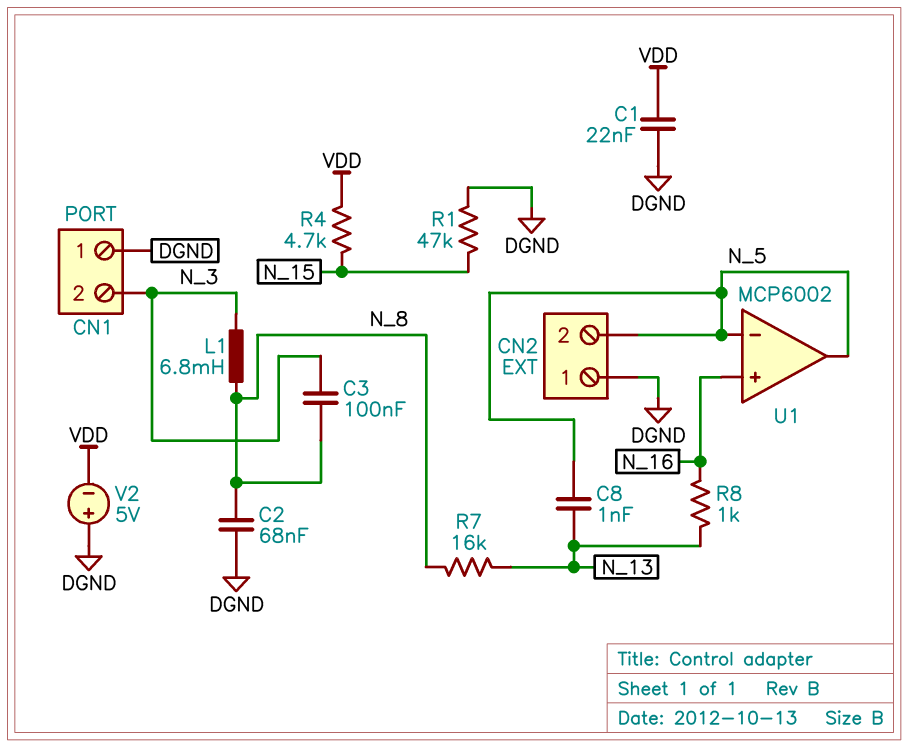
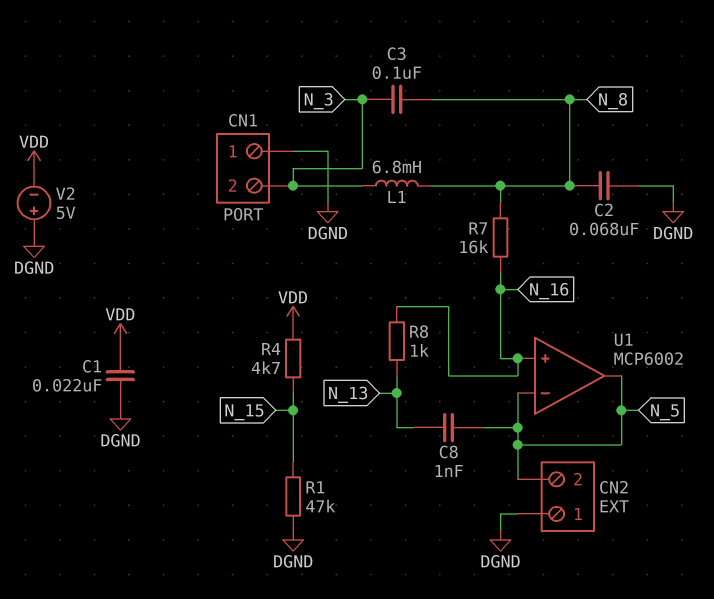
R7: 16k (N_8, N_13) -> 16k (N_8, N_16)

